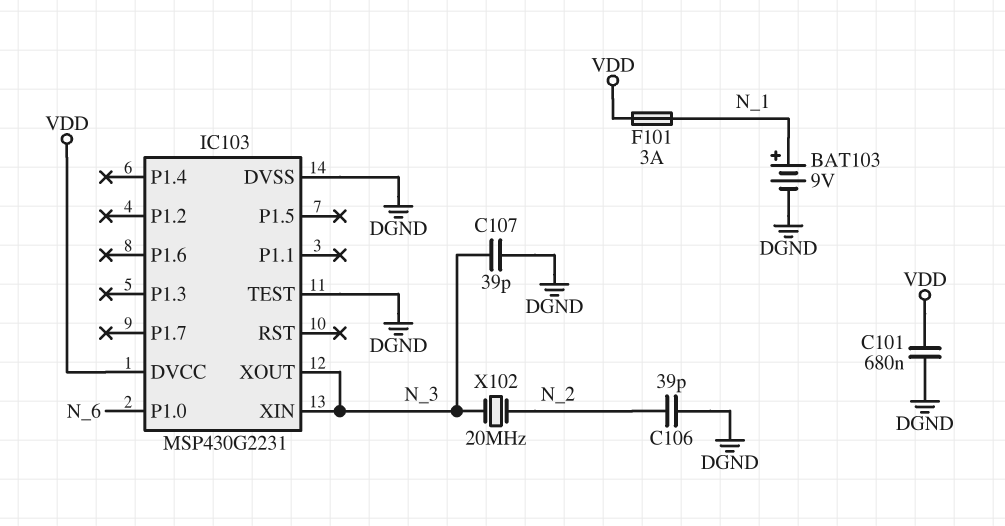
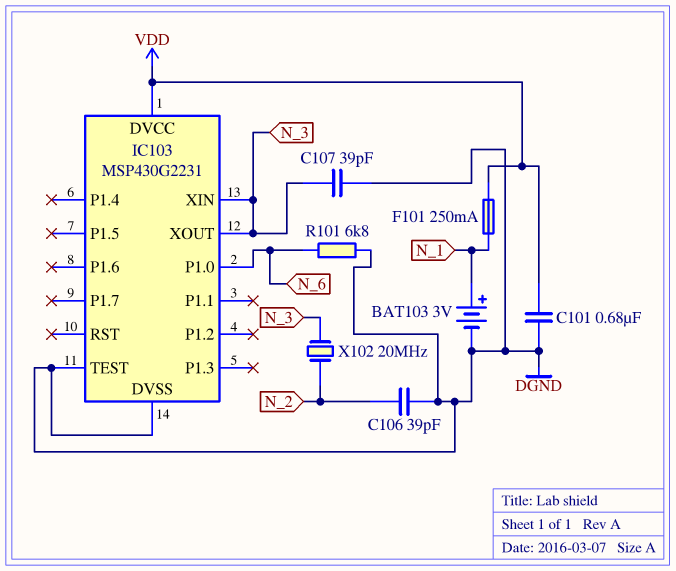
BAT103: 9V (plus N_1, minus DGND) -> 3V (plus N_1, minus DGND)
F101: 3A (N_1, VDD) -> 250mA (N_1, VDD)
R101: none -> 6.8k (DGND, N_6)

